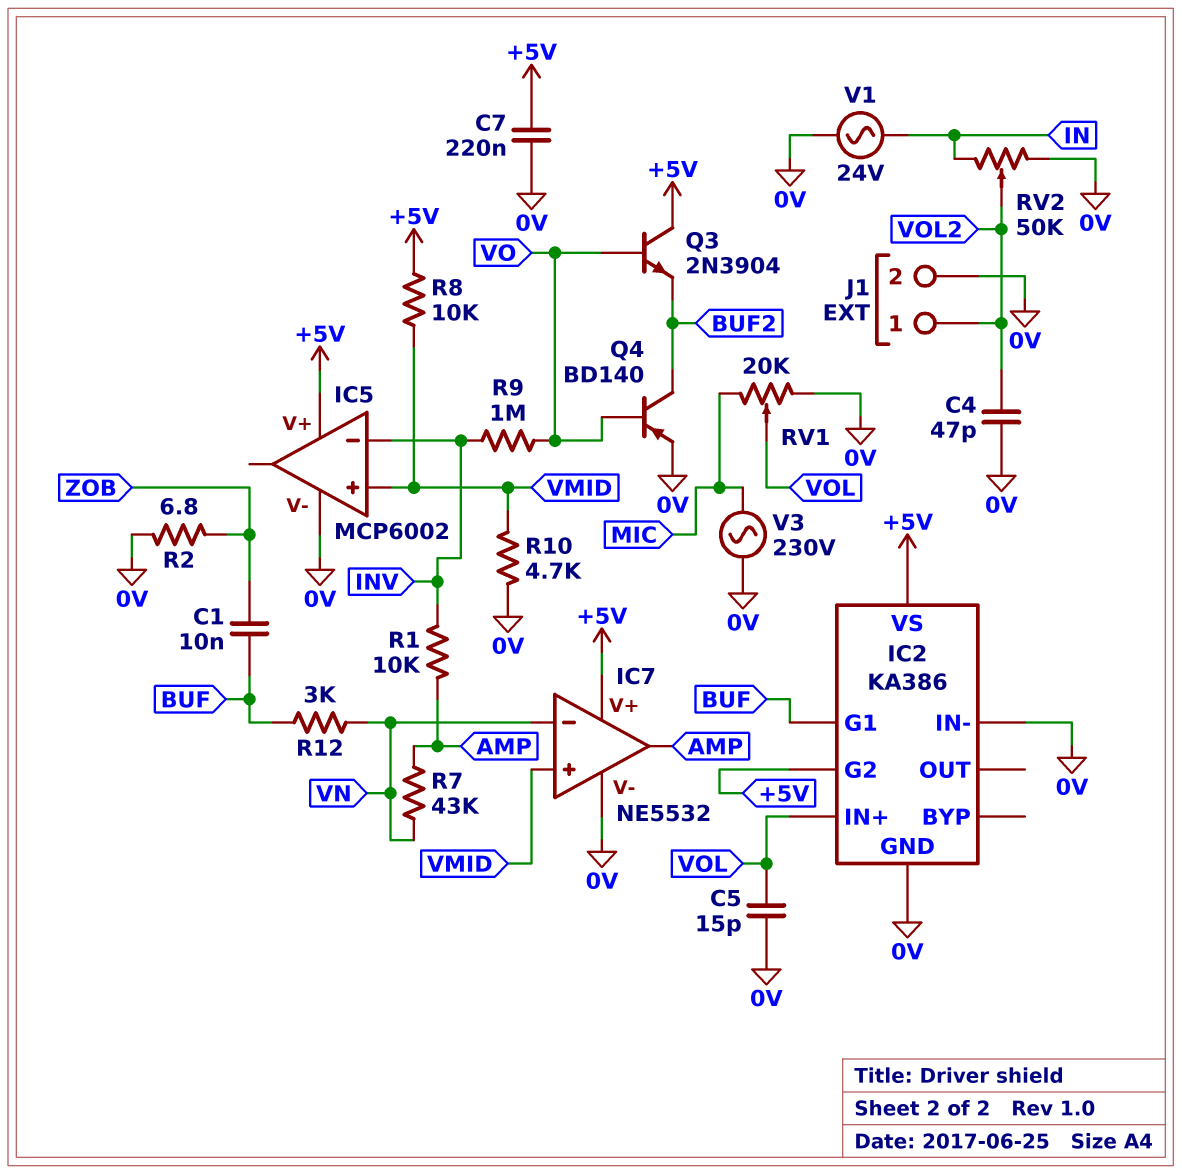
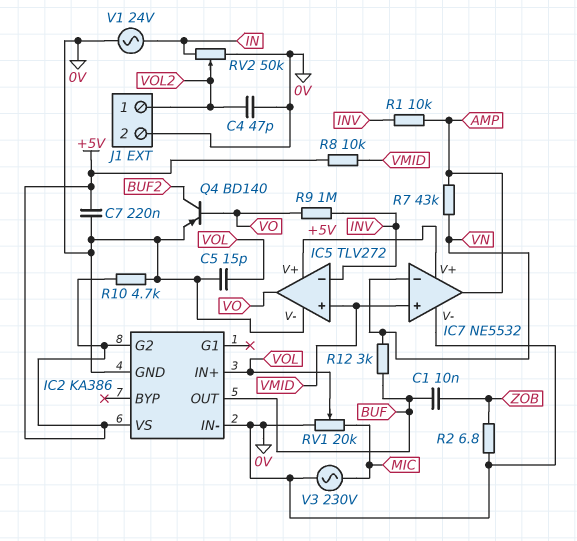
IC2 pin G1: BUF -> none
IC2 pin OUT: none -> BUF
IC5: MCP6002 -> TLV272
IC5 pin out: none -> VO
Q3: NPN 2N3904 (B VO, C +5V, E BUF2) -> none
R10: 4.7k (0V, VMID) -> 4.7k (+5V, 0V)

